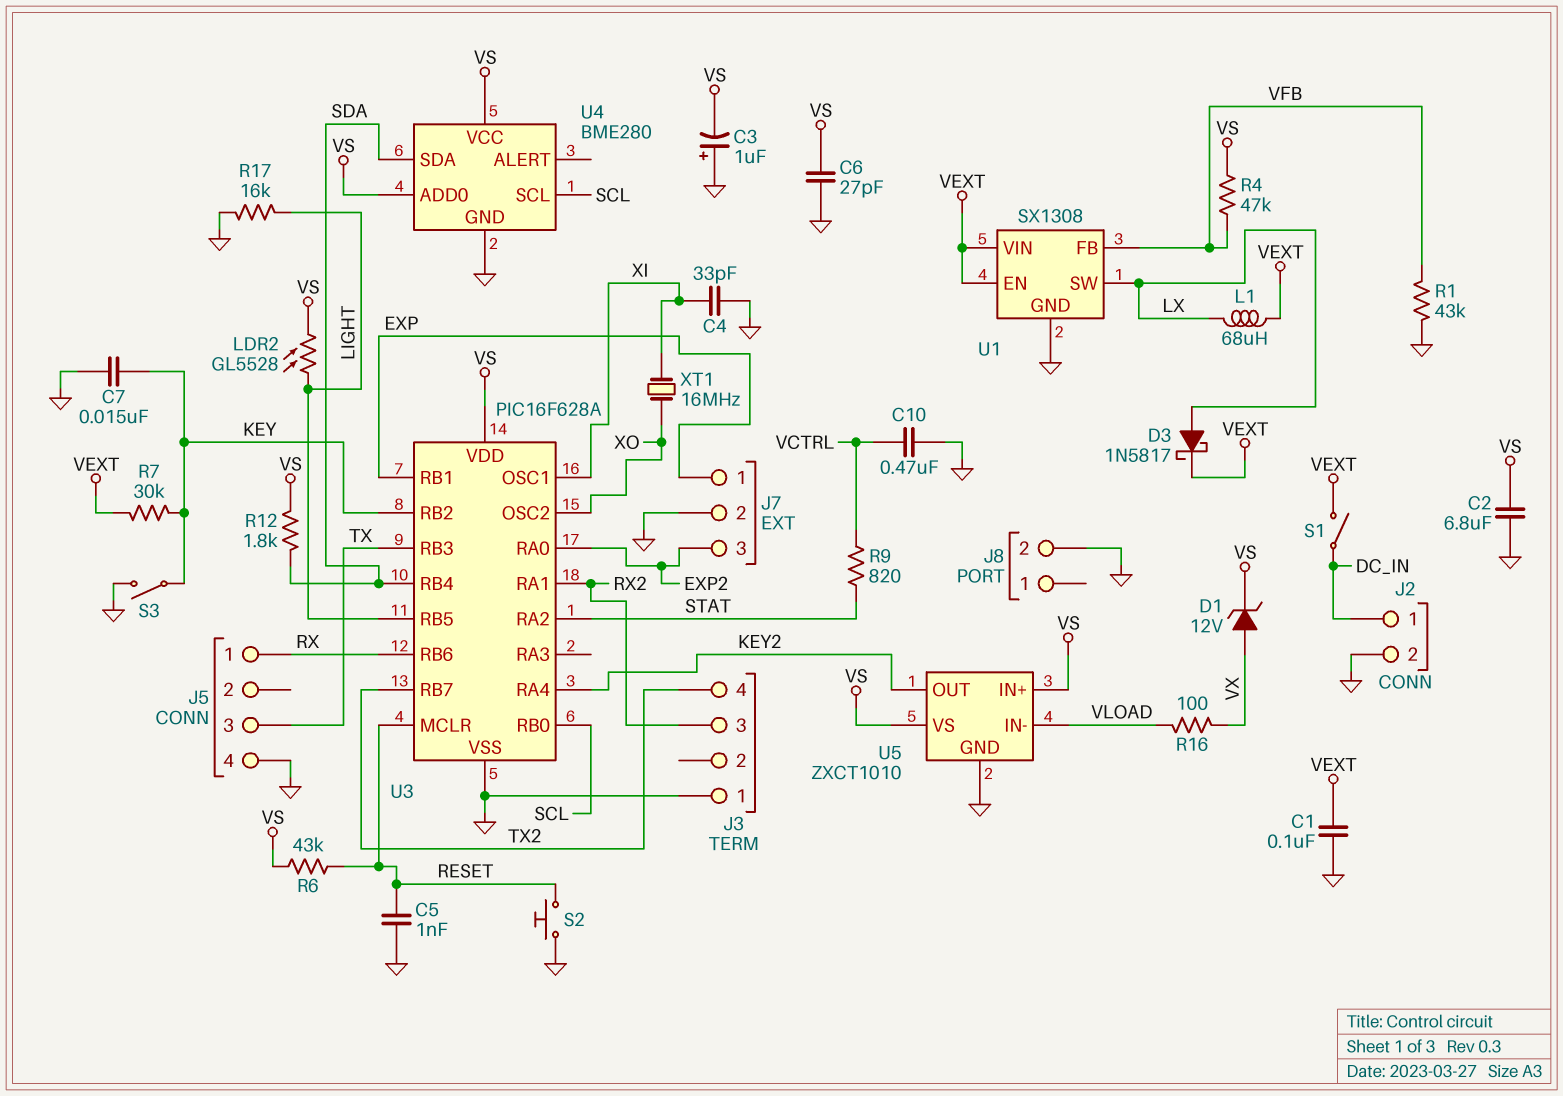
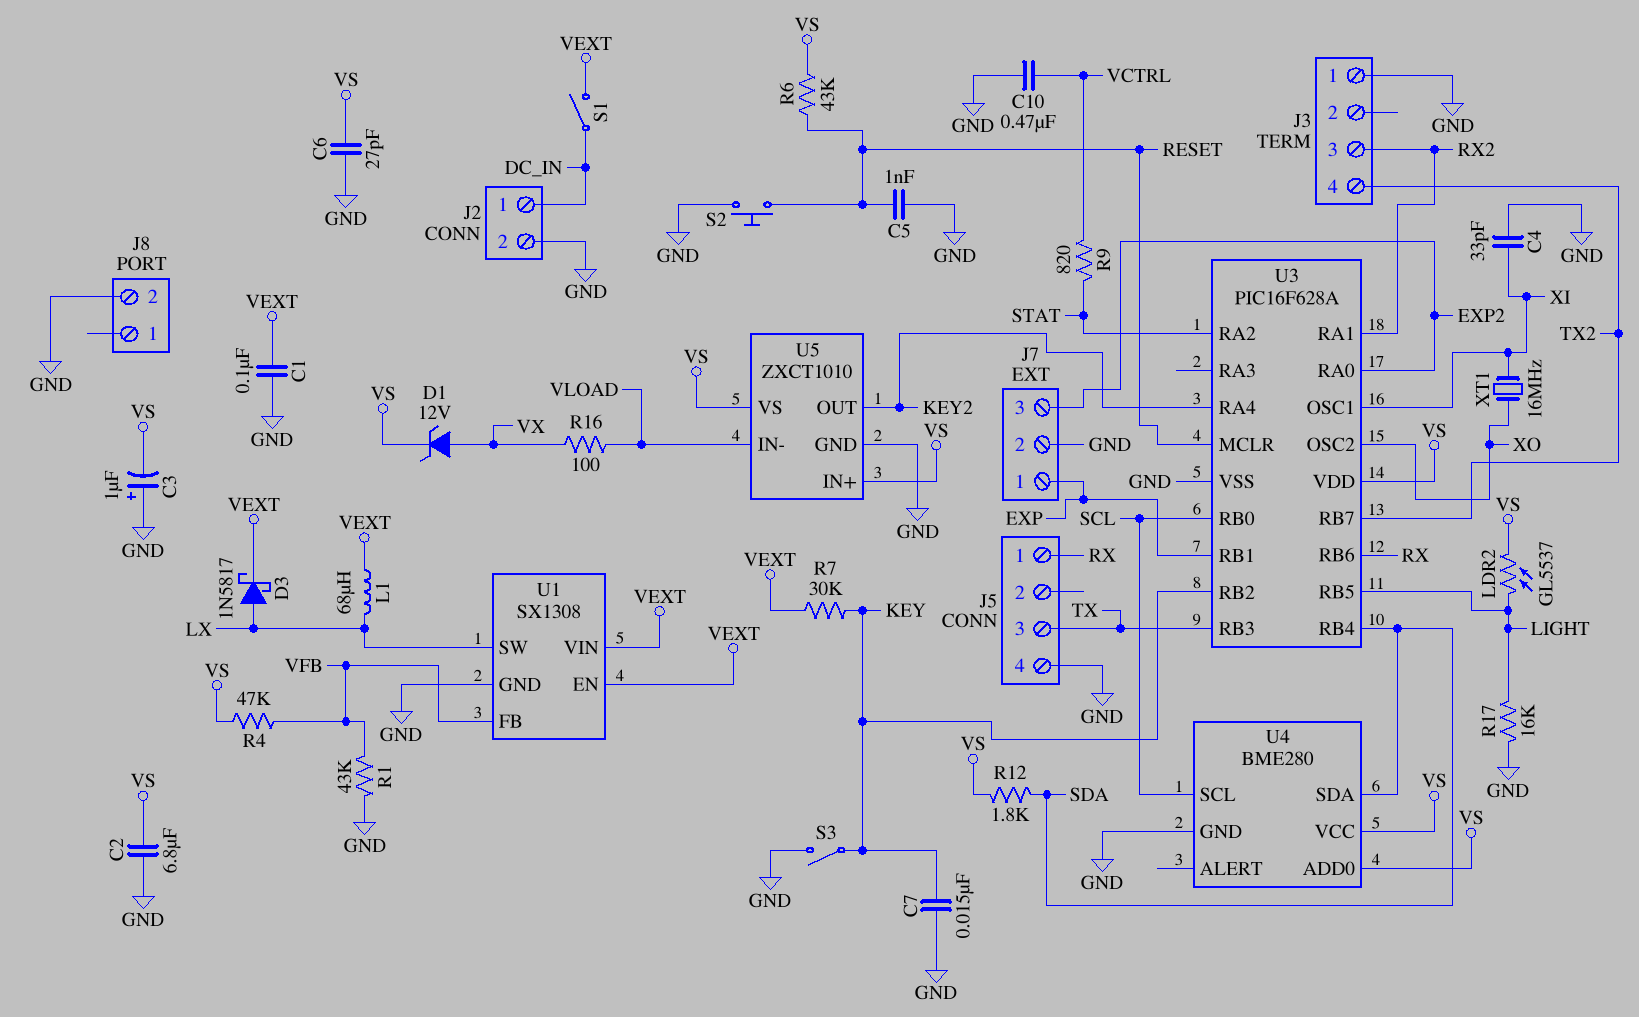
LDR2: GL5528 (LIGHT, VS) -> GL5537 (LIGHT, VS)

